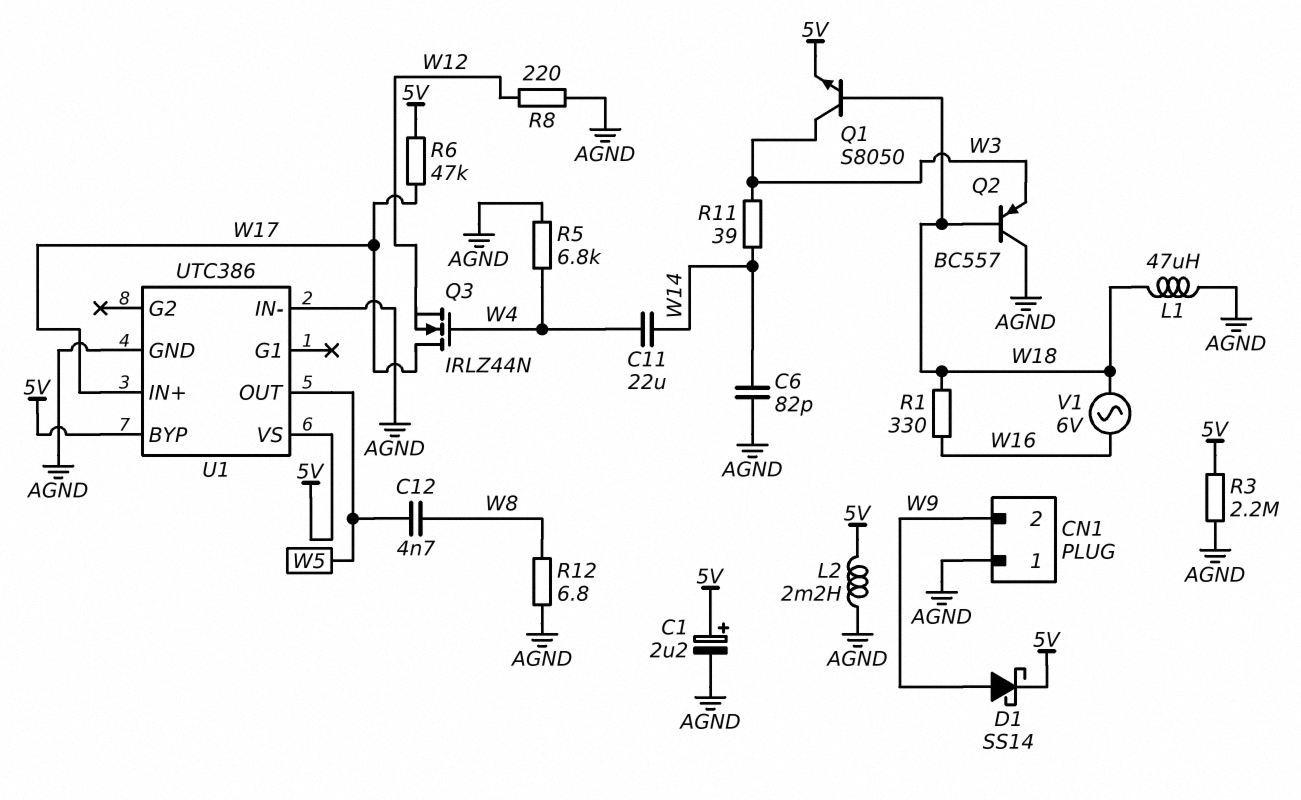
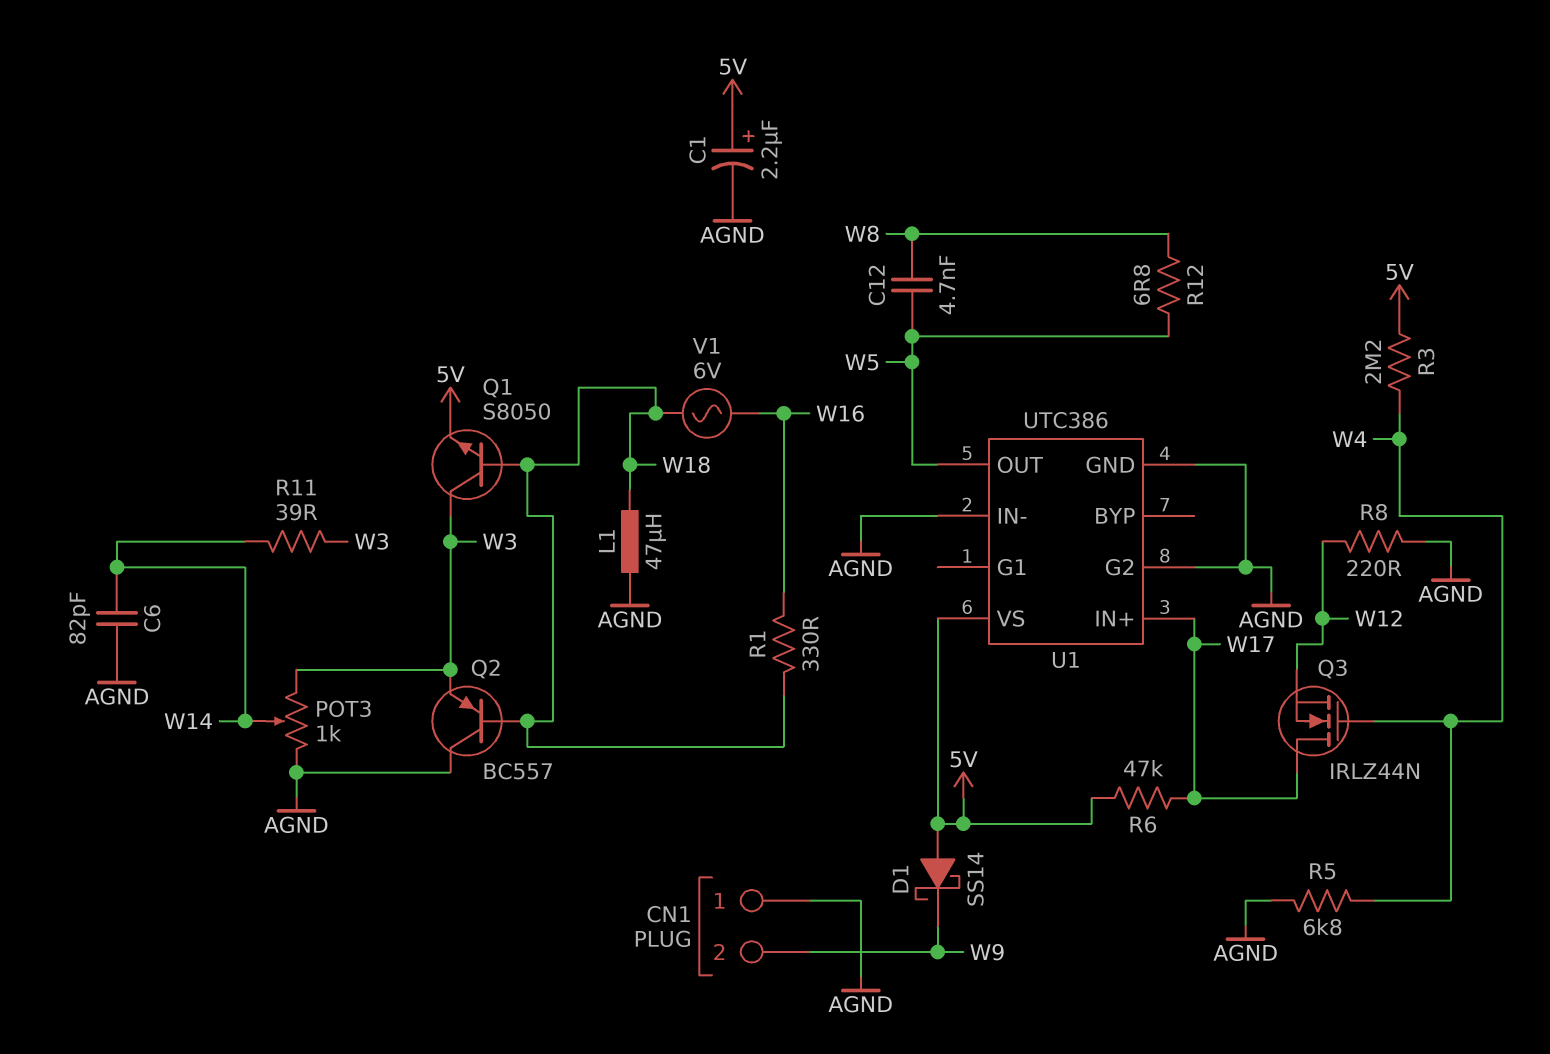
C11: 22uF (W4, W14) -> none
D1: schottky SS14 (A W9, K 5V) -> schottky SS14 (A 5V, K W9)
L2: 2.2mH (5V, AGND) -> none
POT3: none -> 1k (AGND, W3, wiper W14)
R3: 2.2M (5V, AGND) -> 2.2M (5V, W4)
R12: 6.8 (AGND, W8) -> 6.8 (W5, W8)
U1 pin BYP: 5V -> none
U1 pin G2: none -> AGND

